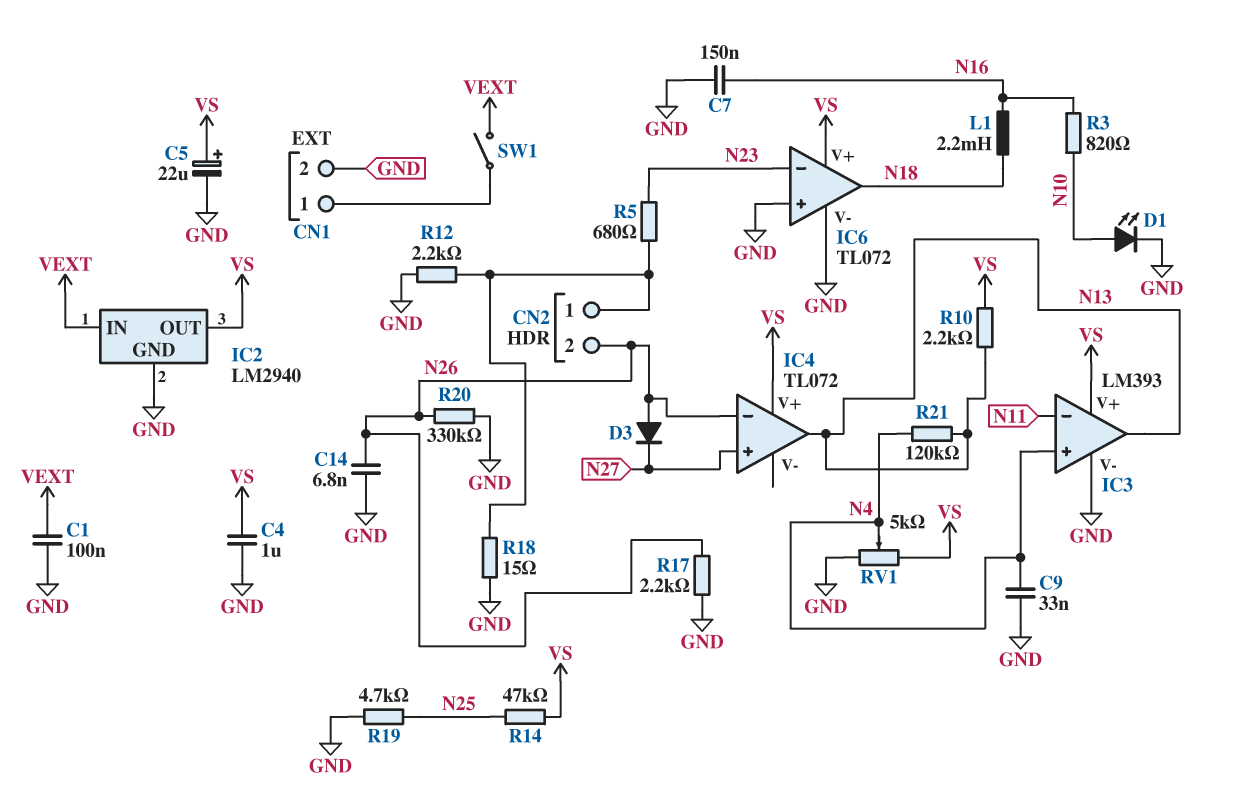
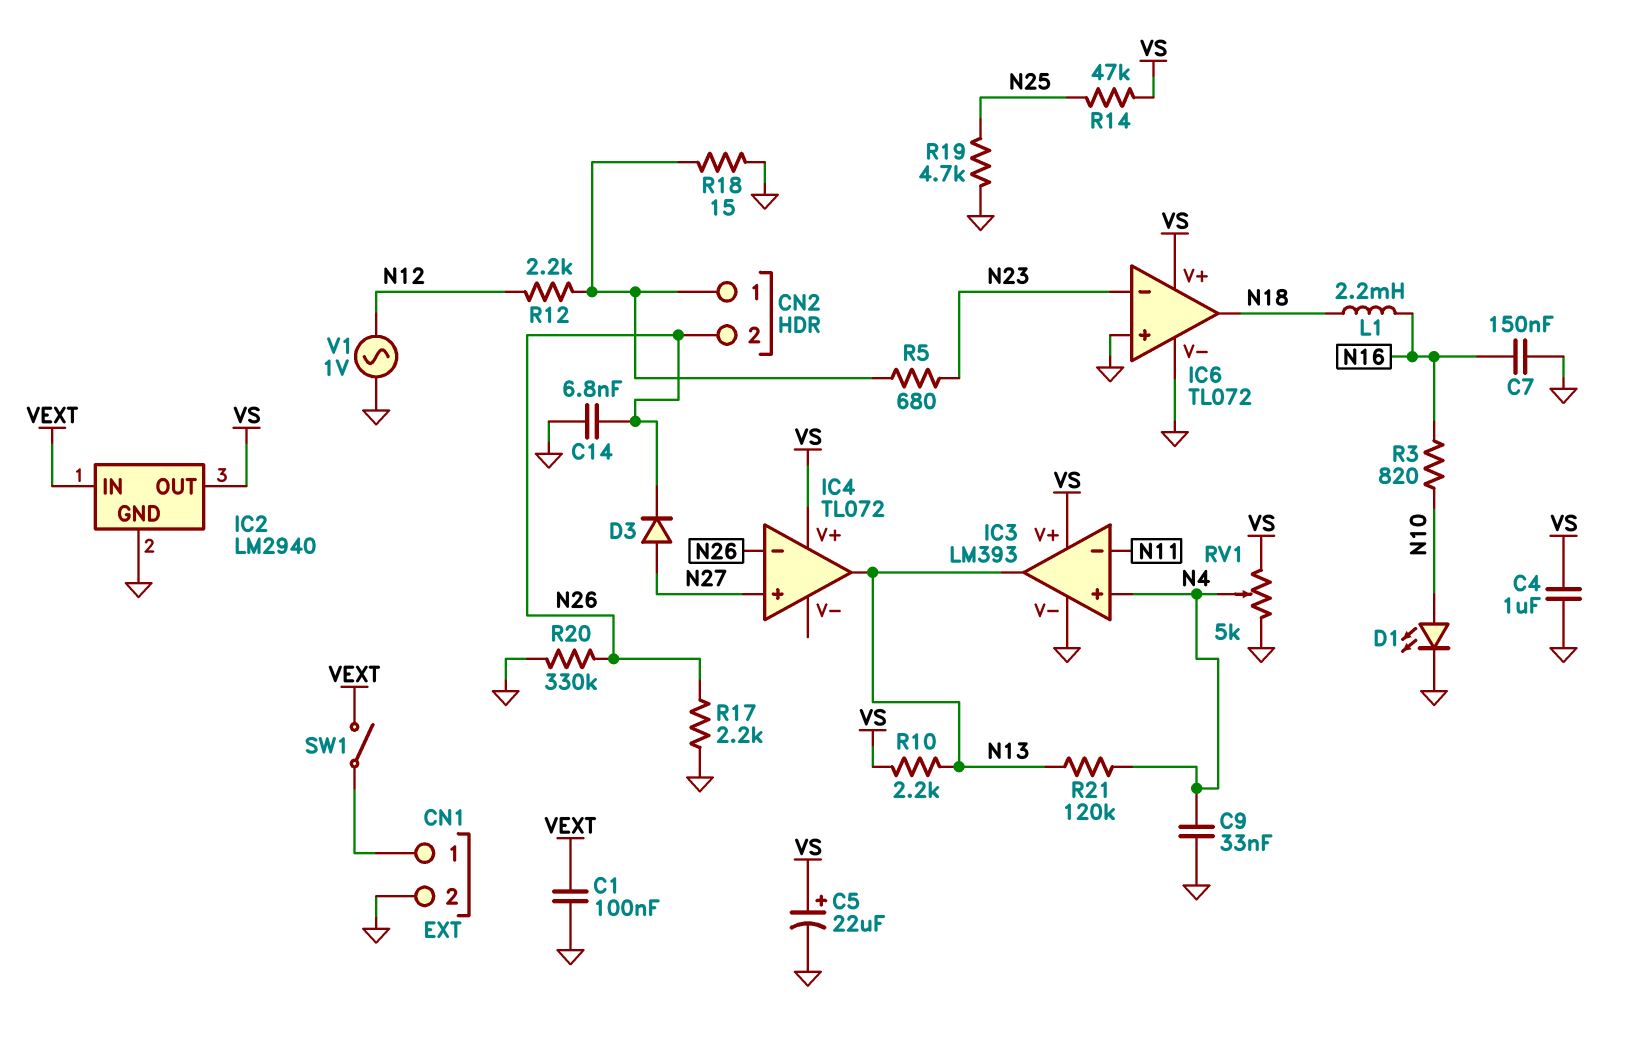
D3: diode (A N26, K N27) -> diode (A N27, K N26)
R12: 2.2k (CN2/1, GND) -> 2.2k (CN2/1, N12)
V1: none -> AC 1V (GND, N12)

